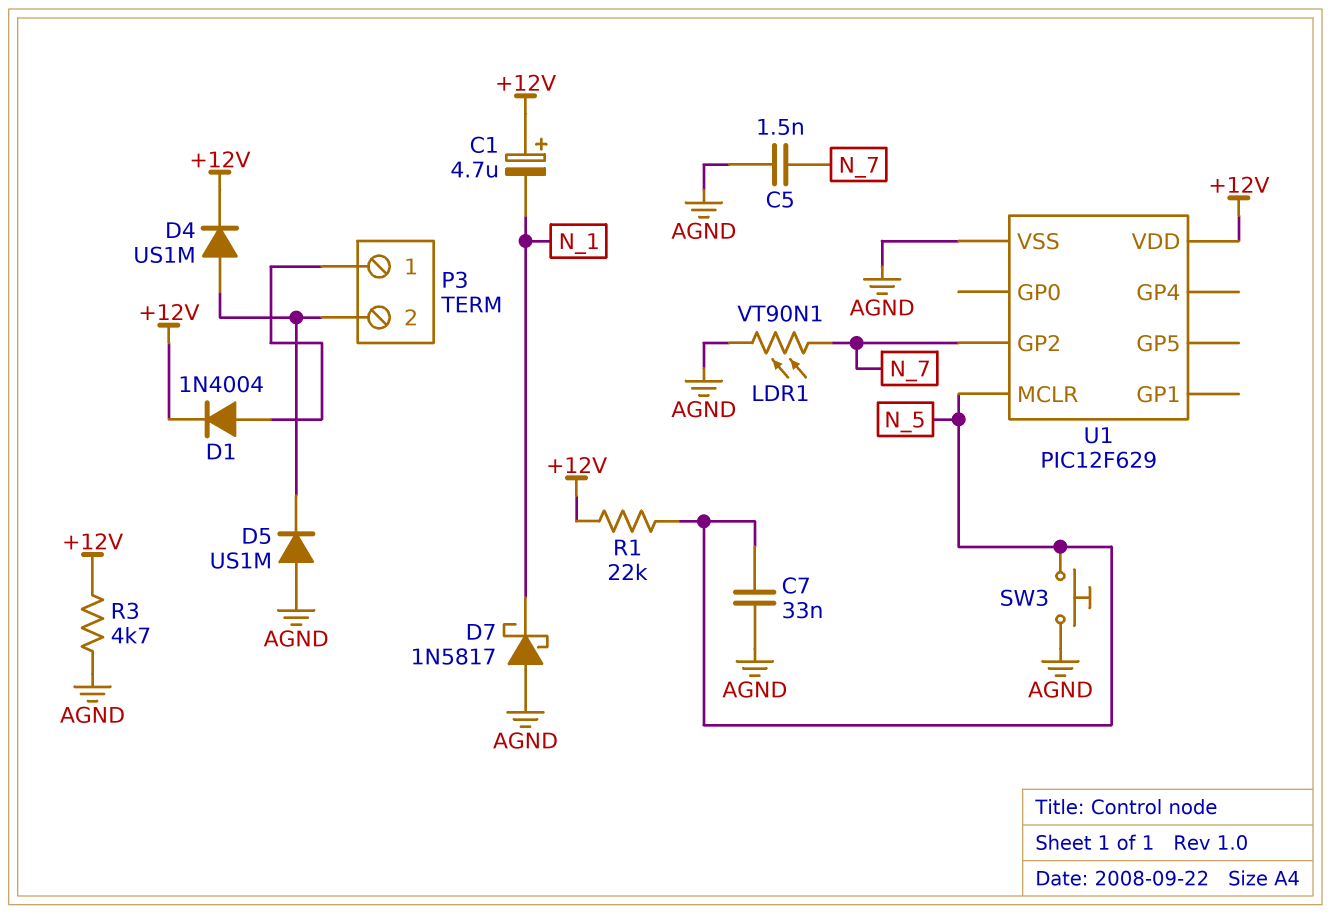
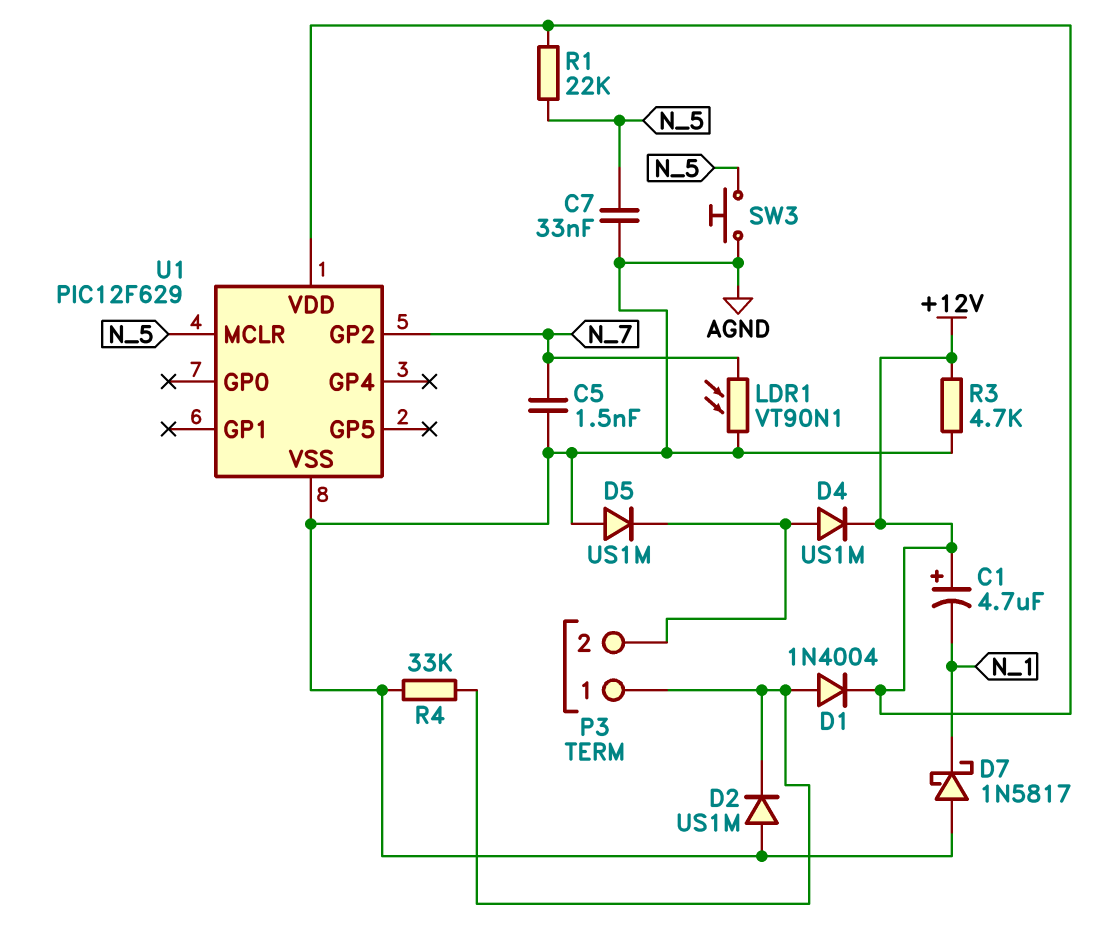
D2: none -> diode US1M (A AGND, K P3/1)
R4: none -> 33k (AGND, P3/1)

